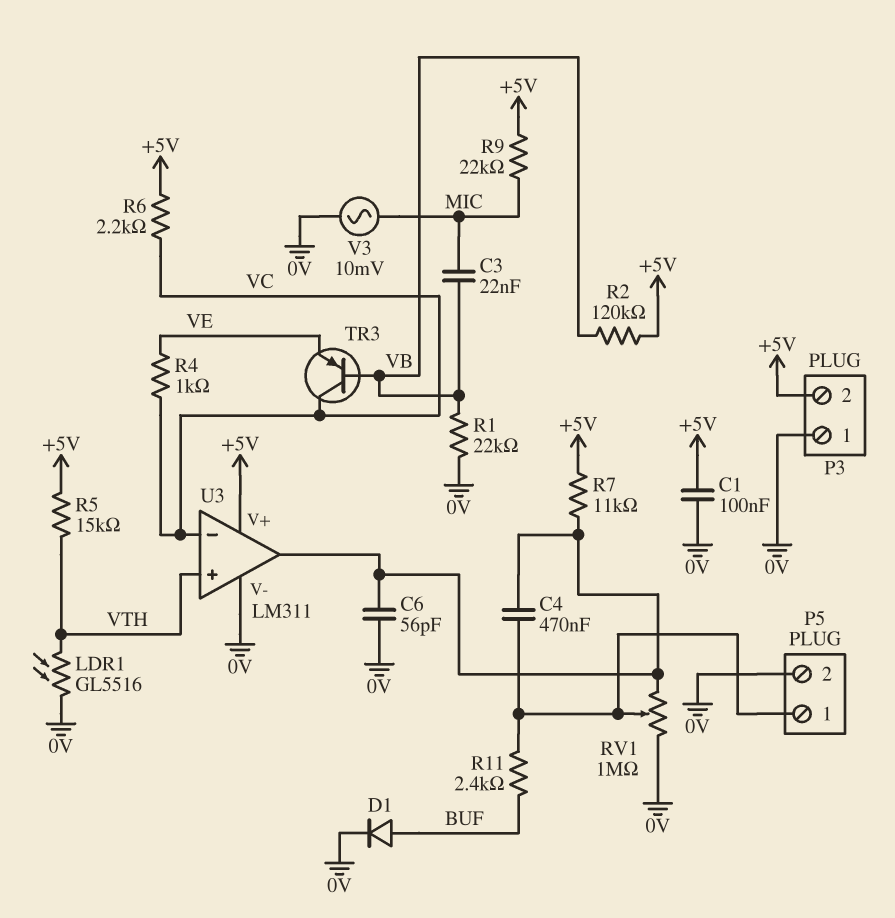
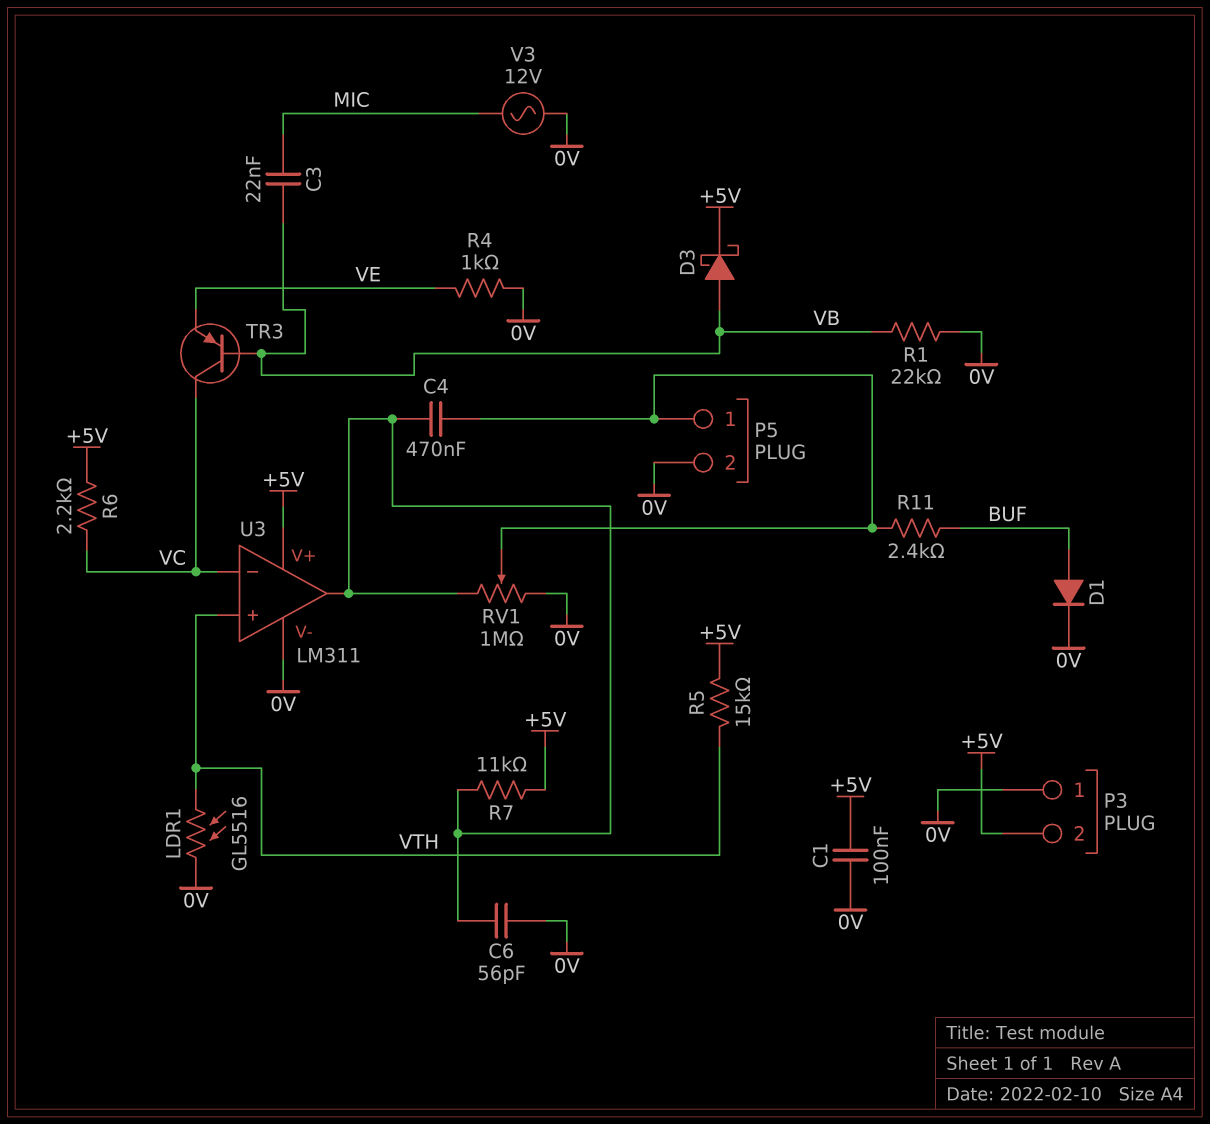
D3: none -> schottky (A VB, K +5V)
R2: 120k (+5V, VB) -> none
R4: 1k (VC, VE) -> 1k (0V, VE)
R9: 22k (+5V, MIC) -> none
V3: AC 10mV (0V, MIC) -> AC 12V (0V, MIC)

